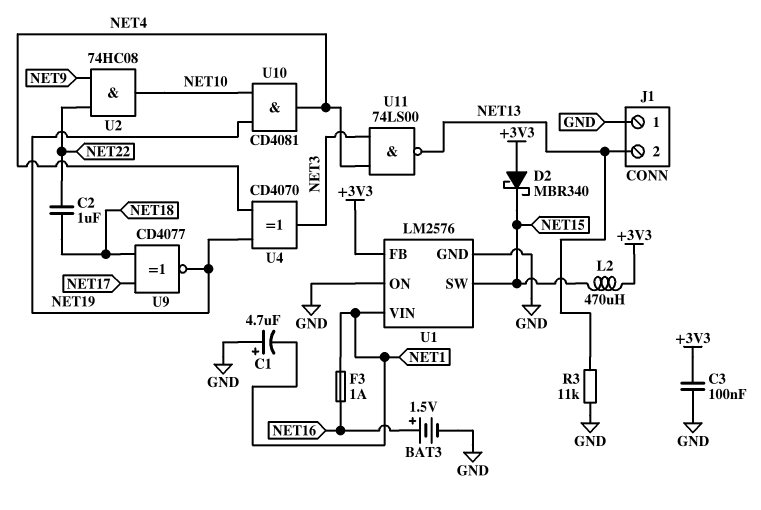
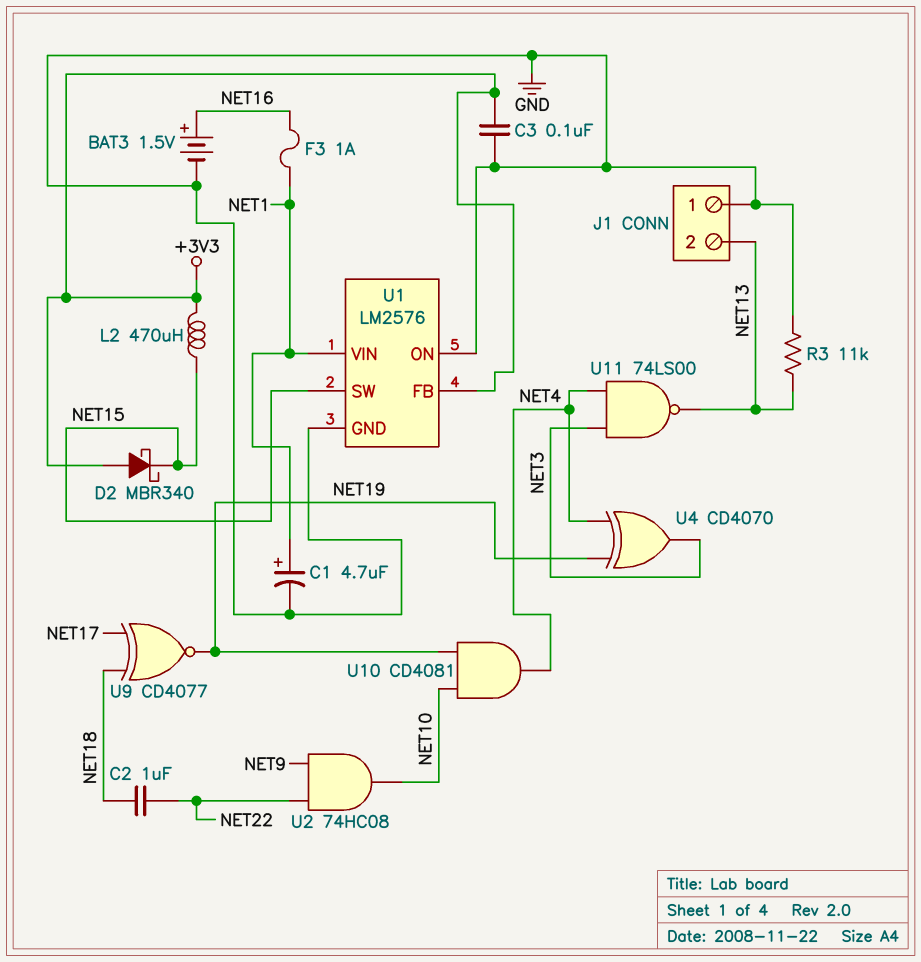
C1: 4.7uF (plus GND, minus NET1) -> 4.7uF (plus NET1, minus GND)

